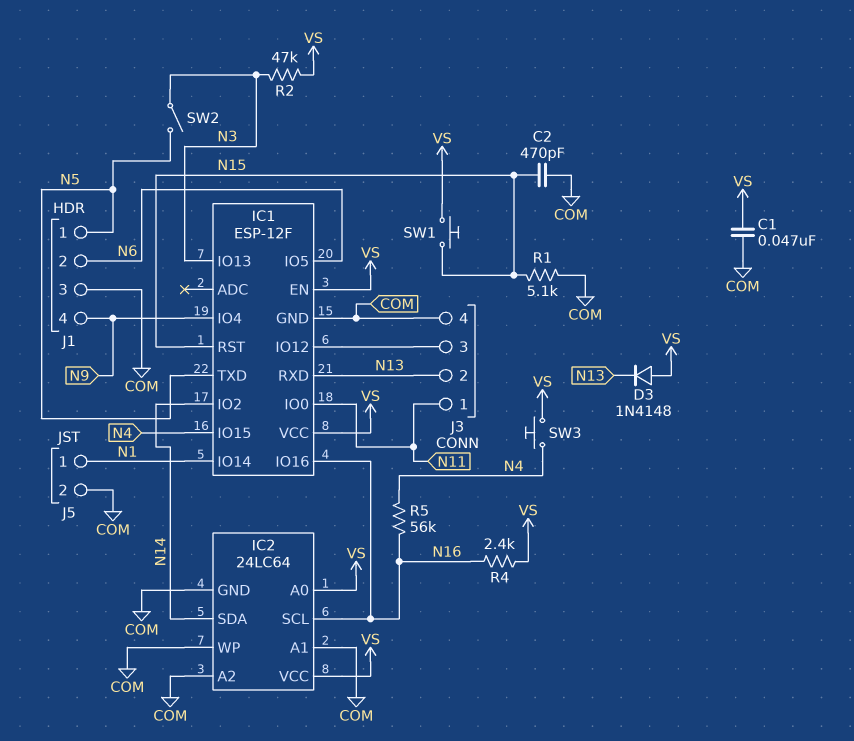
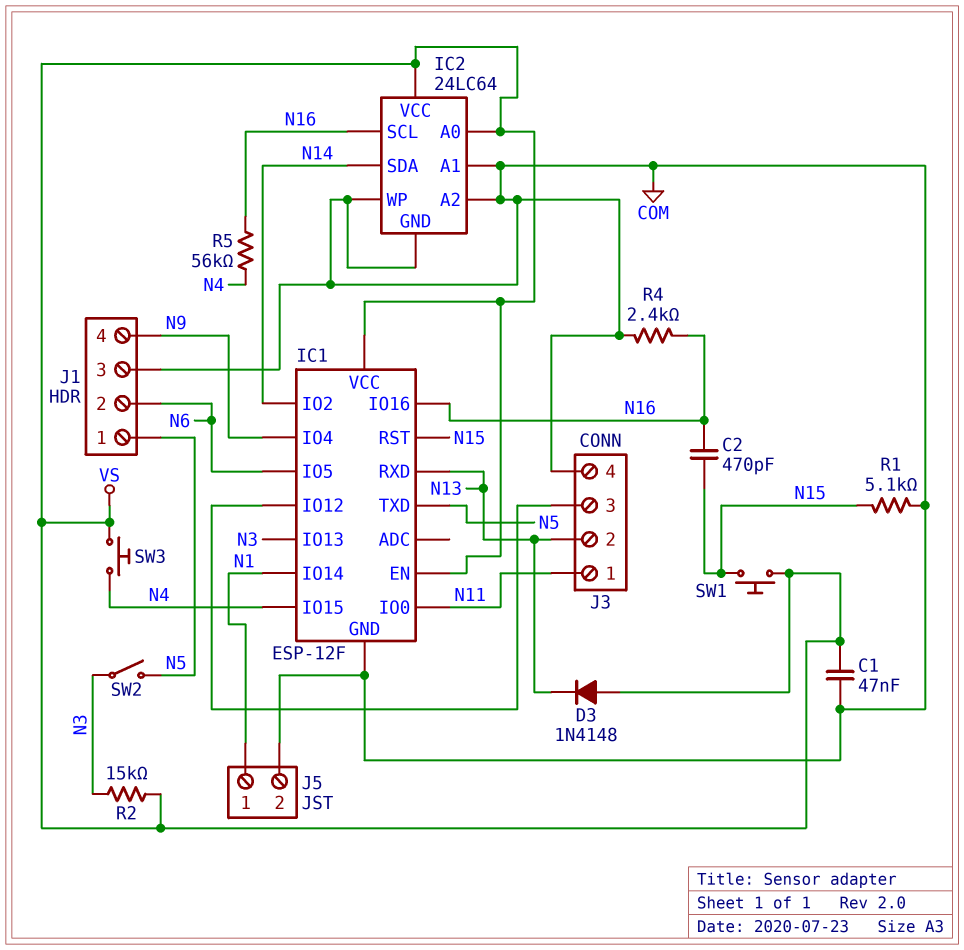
C2: 470pF (COM, N15) -> 470pF (N15, N16)
R2: 47k (N3, VS) -> 15k (N3, VS)
R4: 2.4k (N16, VS) -> 2.4k (COM, N16)

